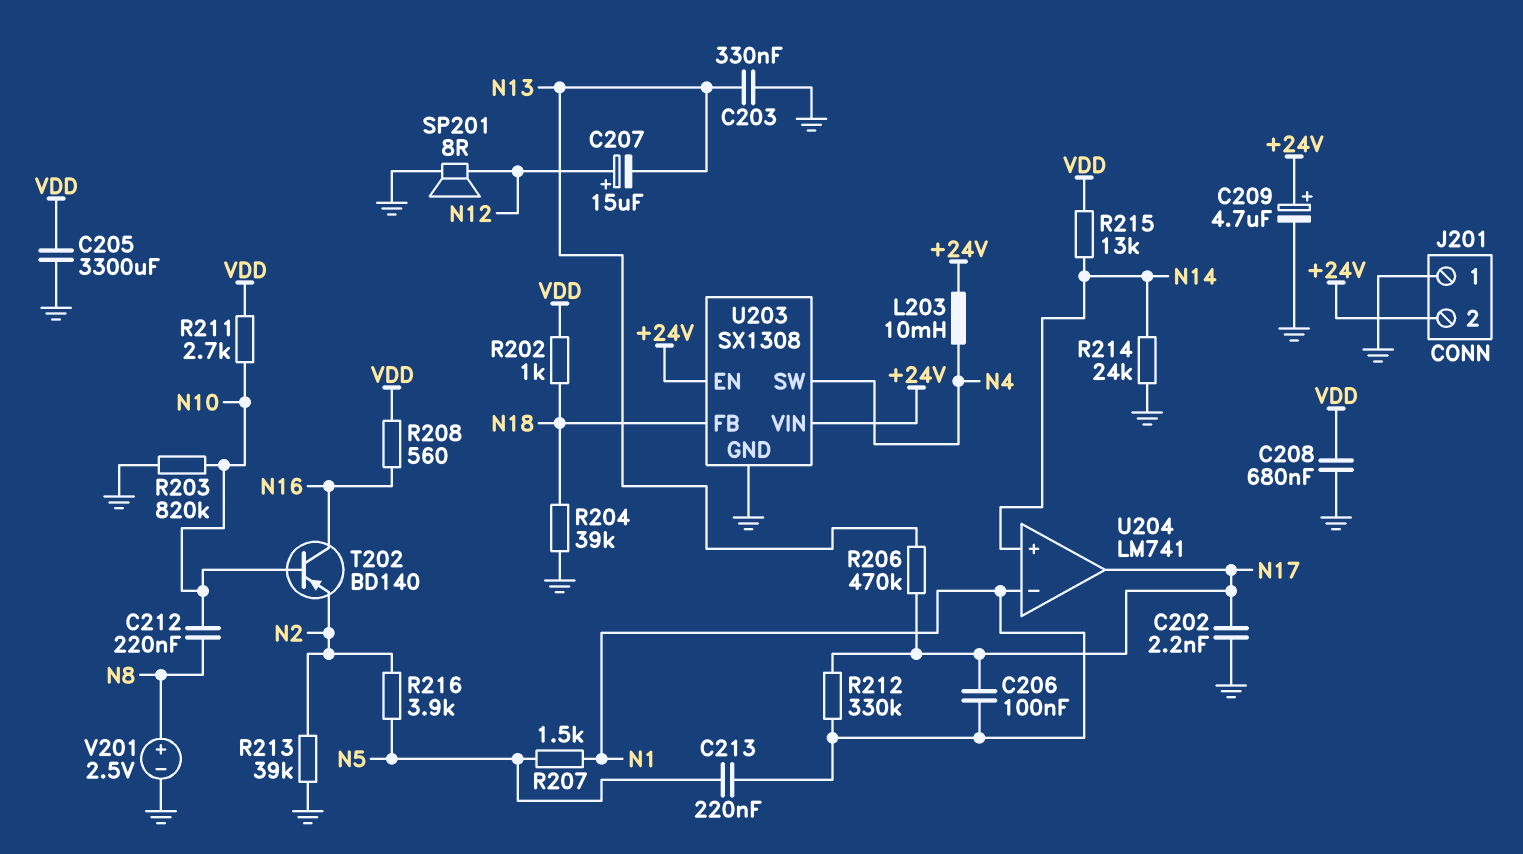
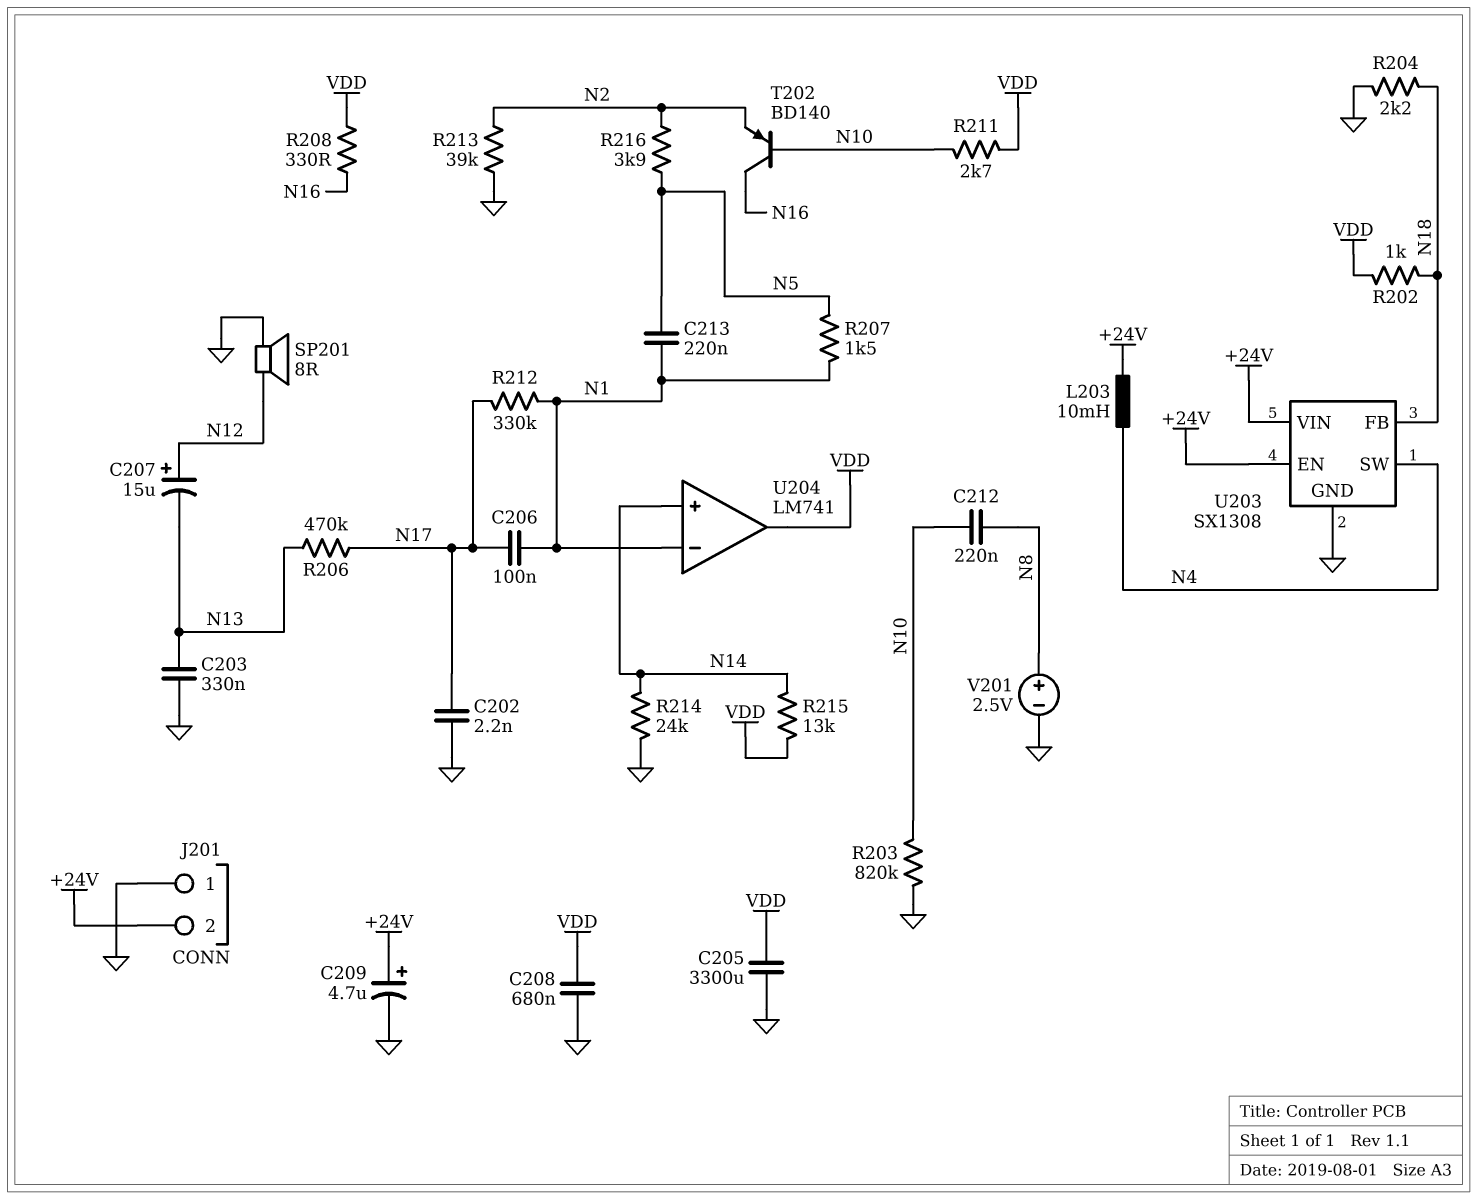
R204: 39k (GND, N18) -> 2.2k (GND, N18)
R208: 560 (N16, VDD) -> 330 (N16, VDD)
U204 pin out: N17 -> VDD

